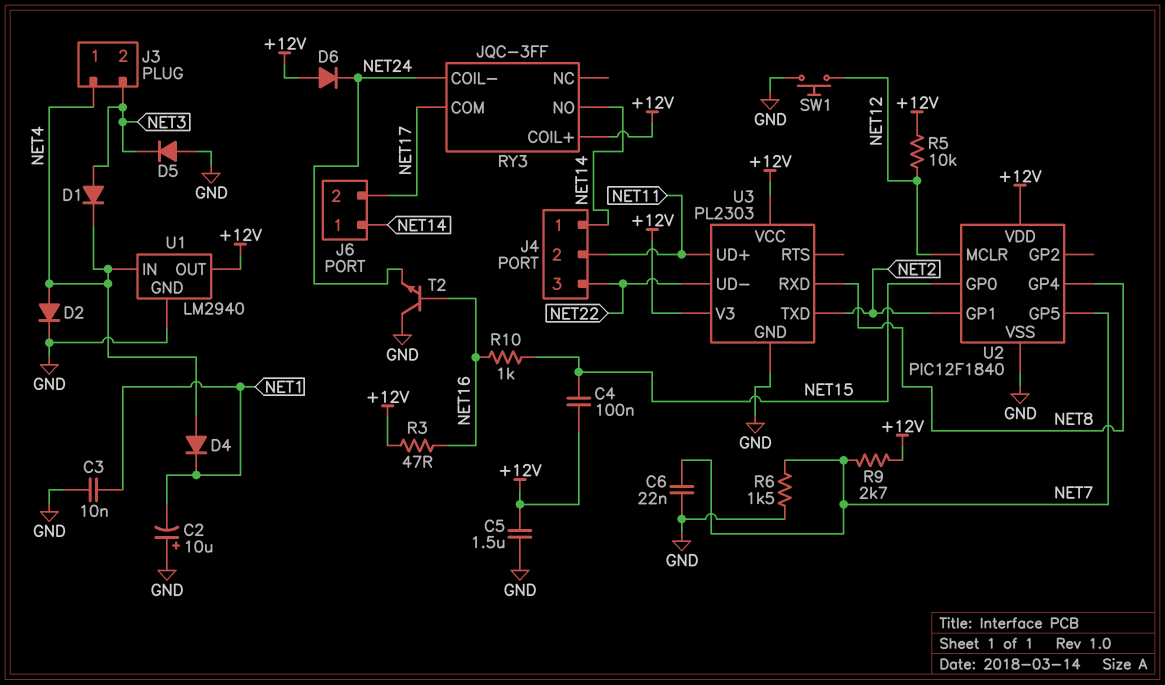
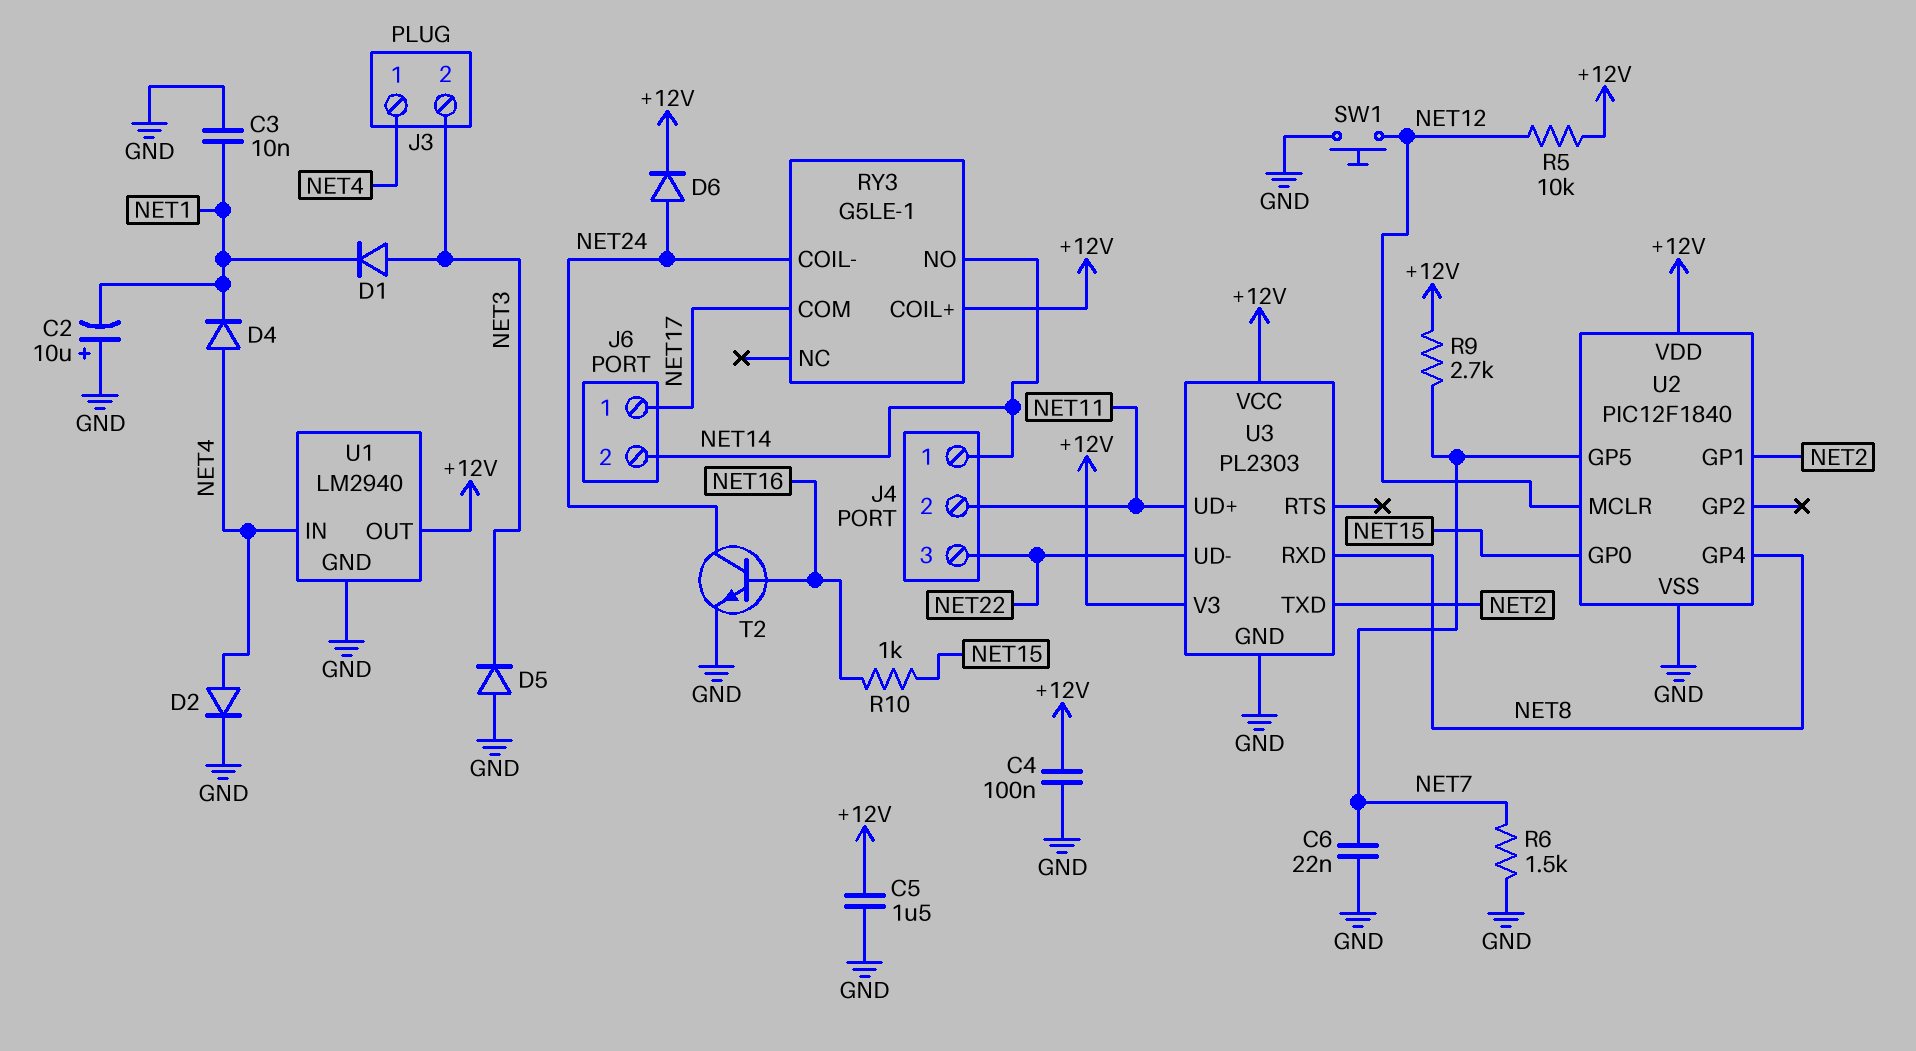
C4: 100nF (+12V, NET15) -> 100nF (+12V, GND)
D1: diode (A NET3, K NET4) -> diode (A NET3, K NET1)
D6: diode (A +12V, K NET24) -> diode (A NET24, K +12V)
J6 pin 1: NET14 -> NET17
J6 pin 2: NET17 -> NET14
R3: 47 (+12V, NET16) -> none
RY3: JQC-3FF -> G5LE-1
T2: NPN (B NET16, C GND, E NET24) -> NPN (B NET16, C NET24, E GND)

